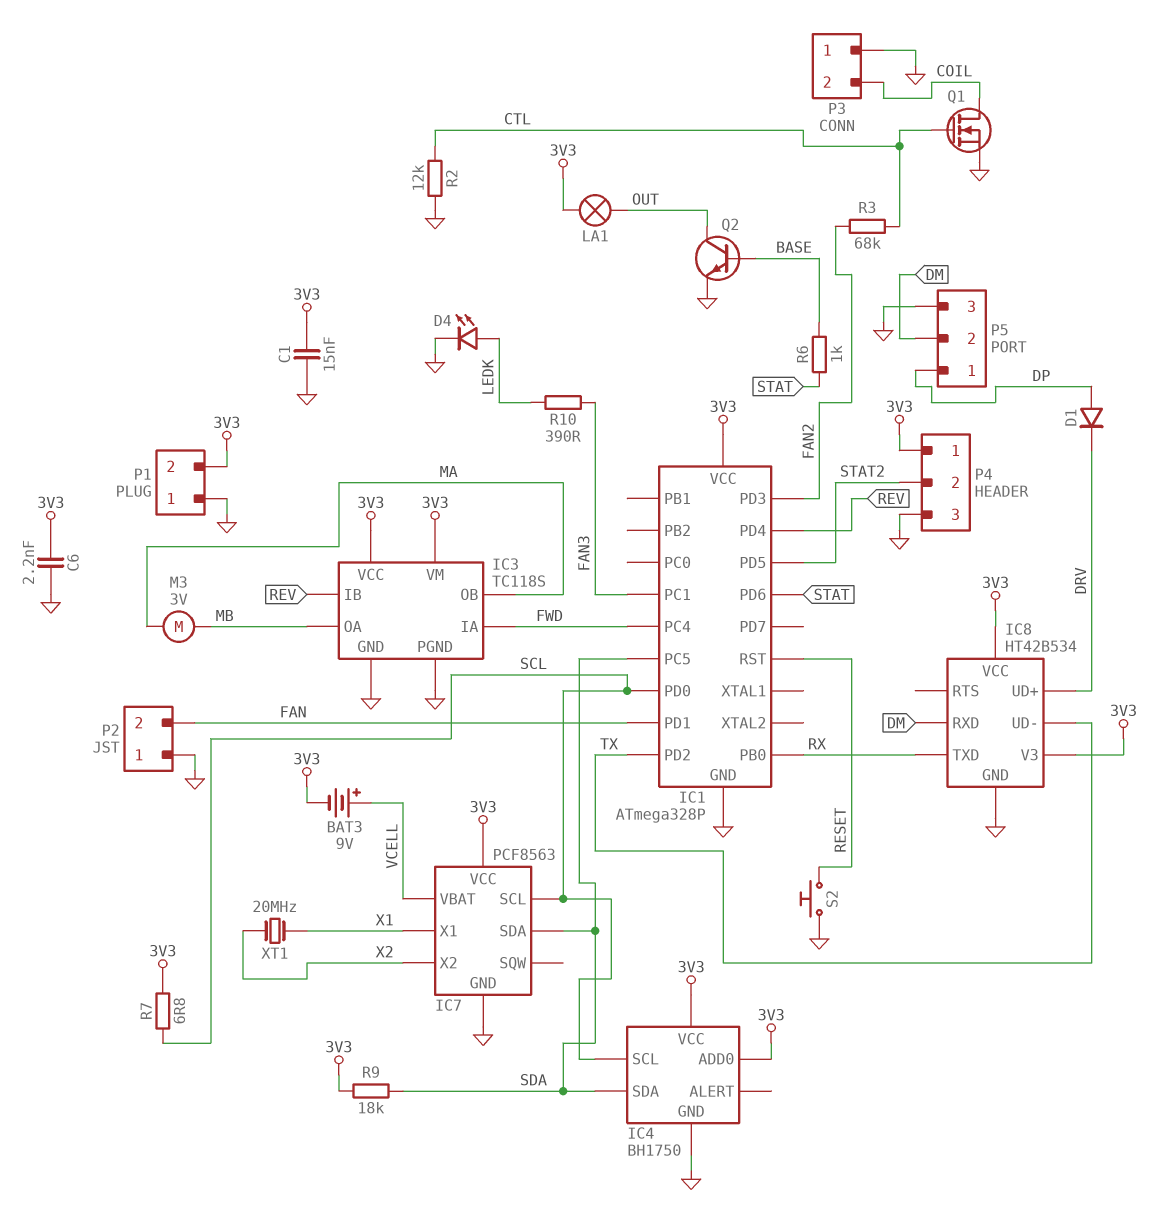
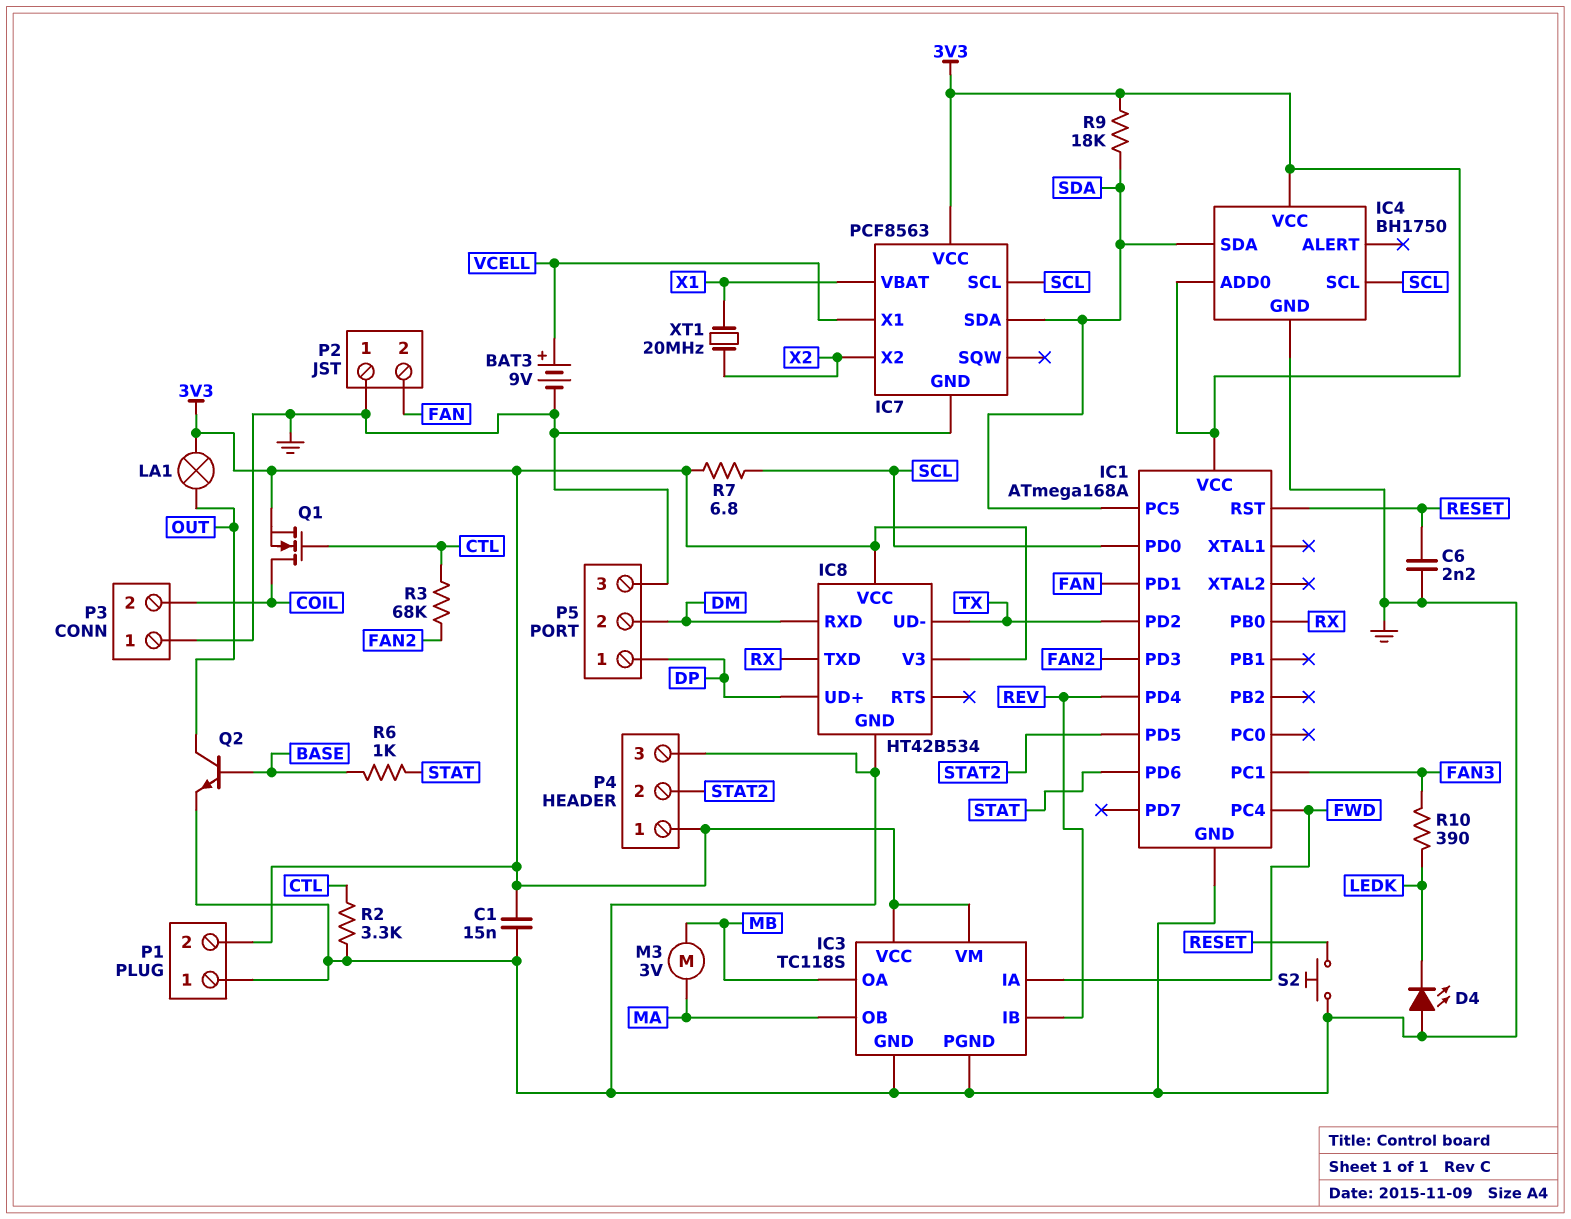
BAT3: 9V (plus VCELL, minus 3V3) -> 9V (plus VCELL, minus GND)
C6: 2.2nF (3V3, GND) -> 2.2nF (GND, RESET)
D1: diode (A DP, K DRV) -> none
D4: LED (A LEDK, K GND) -> LED (A GND, K LEDK)
IC1: ATmega328P -> ATmega168A
IC7 pin VBAT: VCELL -> X1
IC7 pin X1: X1 -> VCELL
IC8 pin UD+: DRV -> DP
Q1: NMOS (G CTL, D COIL, S GND) -> NMOS (G CTL, D COIL, S 3V3)
R2: 12k (CTL, GND) -> 3.3k (CTL, GND)

